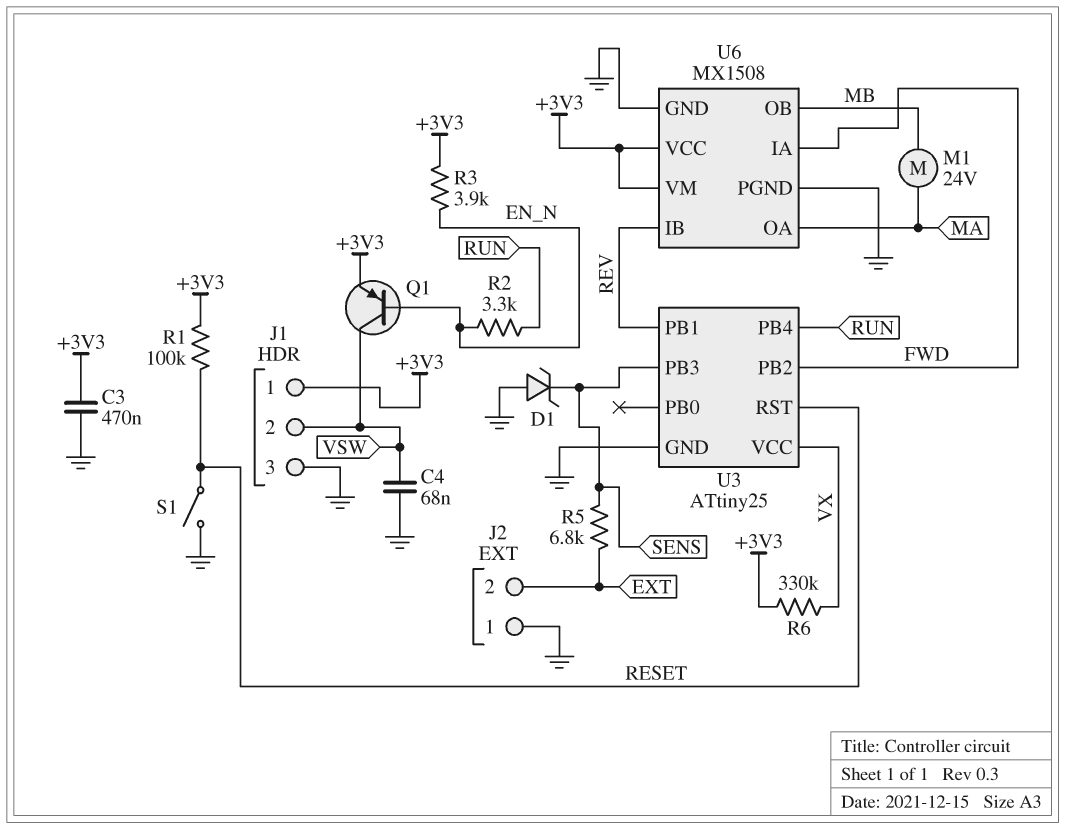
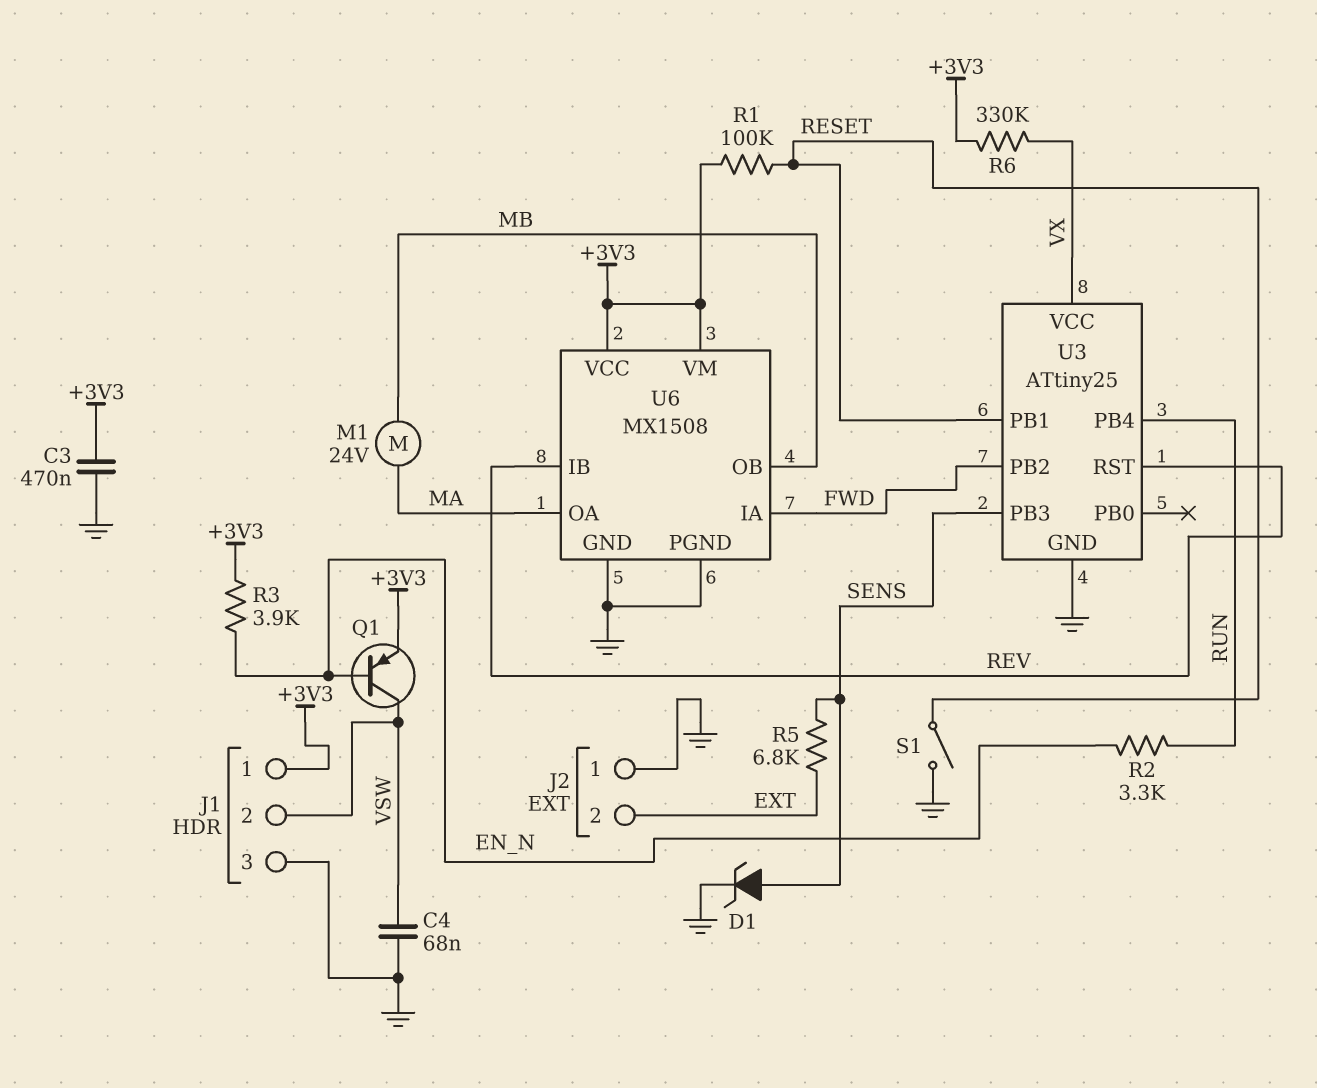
D1: zener (A GND, K SENS) -> zener (A SENS, K GND)
U3 pin PB1: REV -> RESET
U3 pin RST: RESET -> REV

